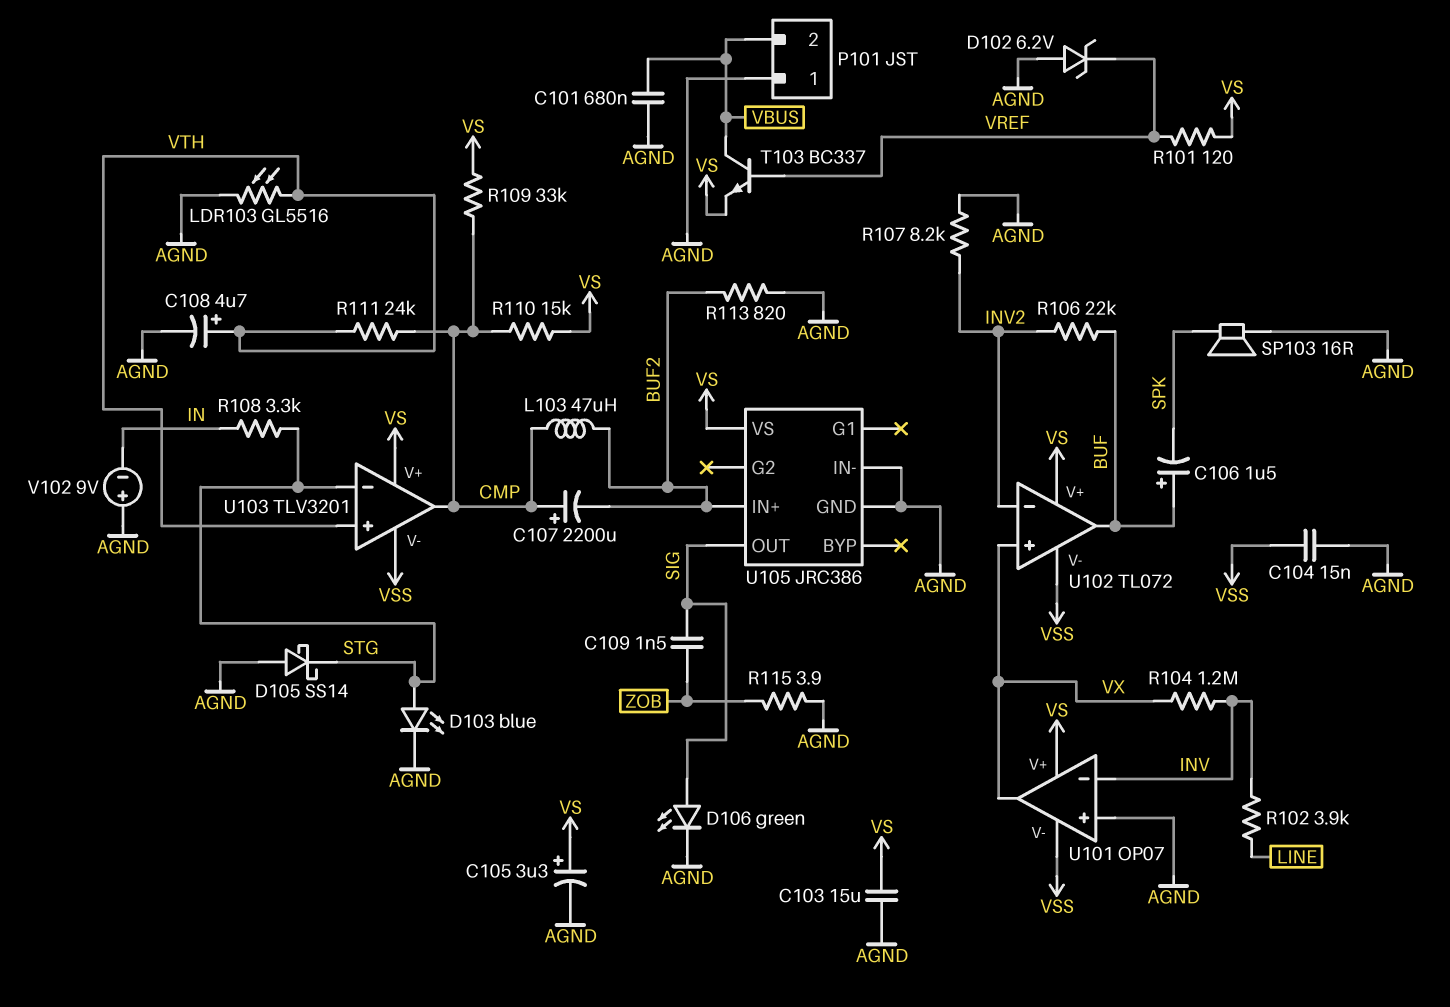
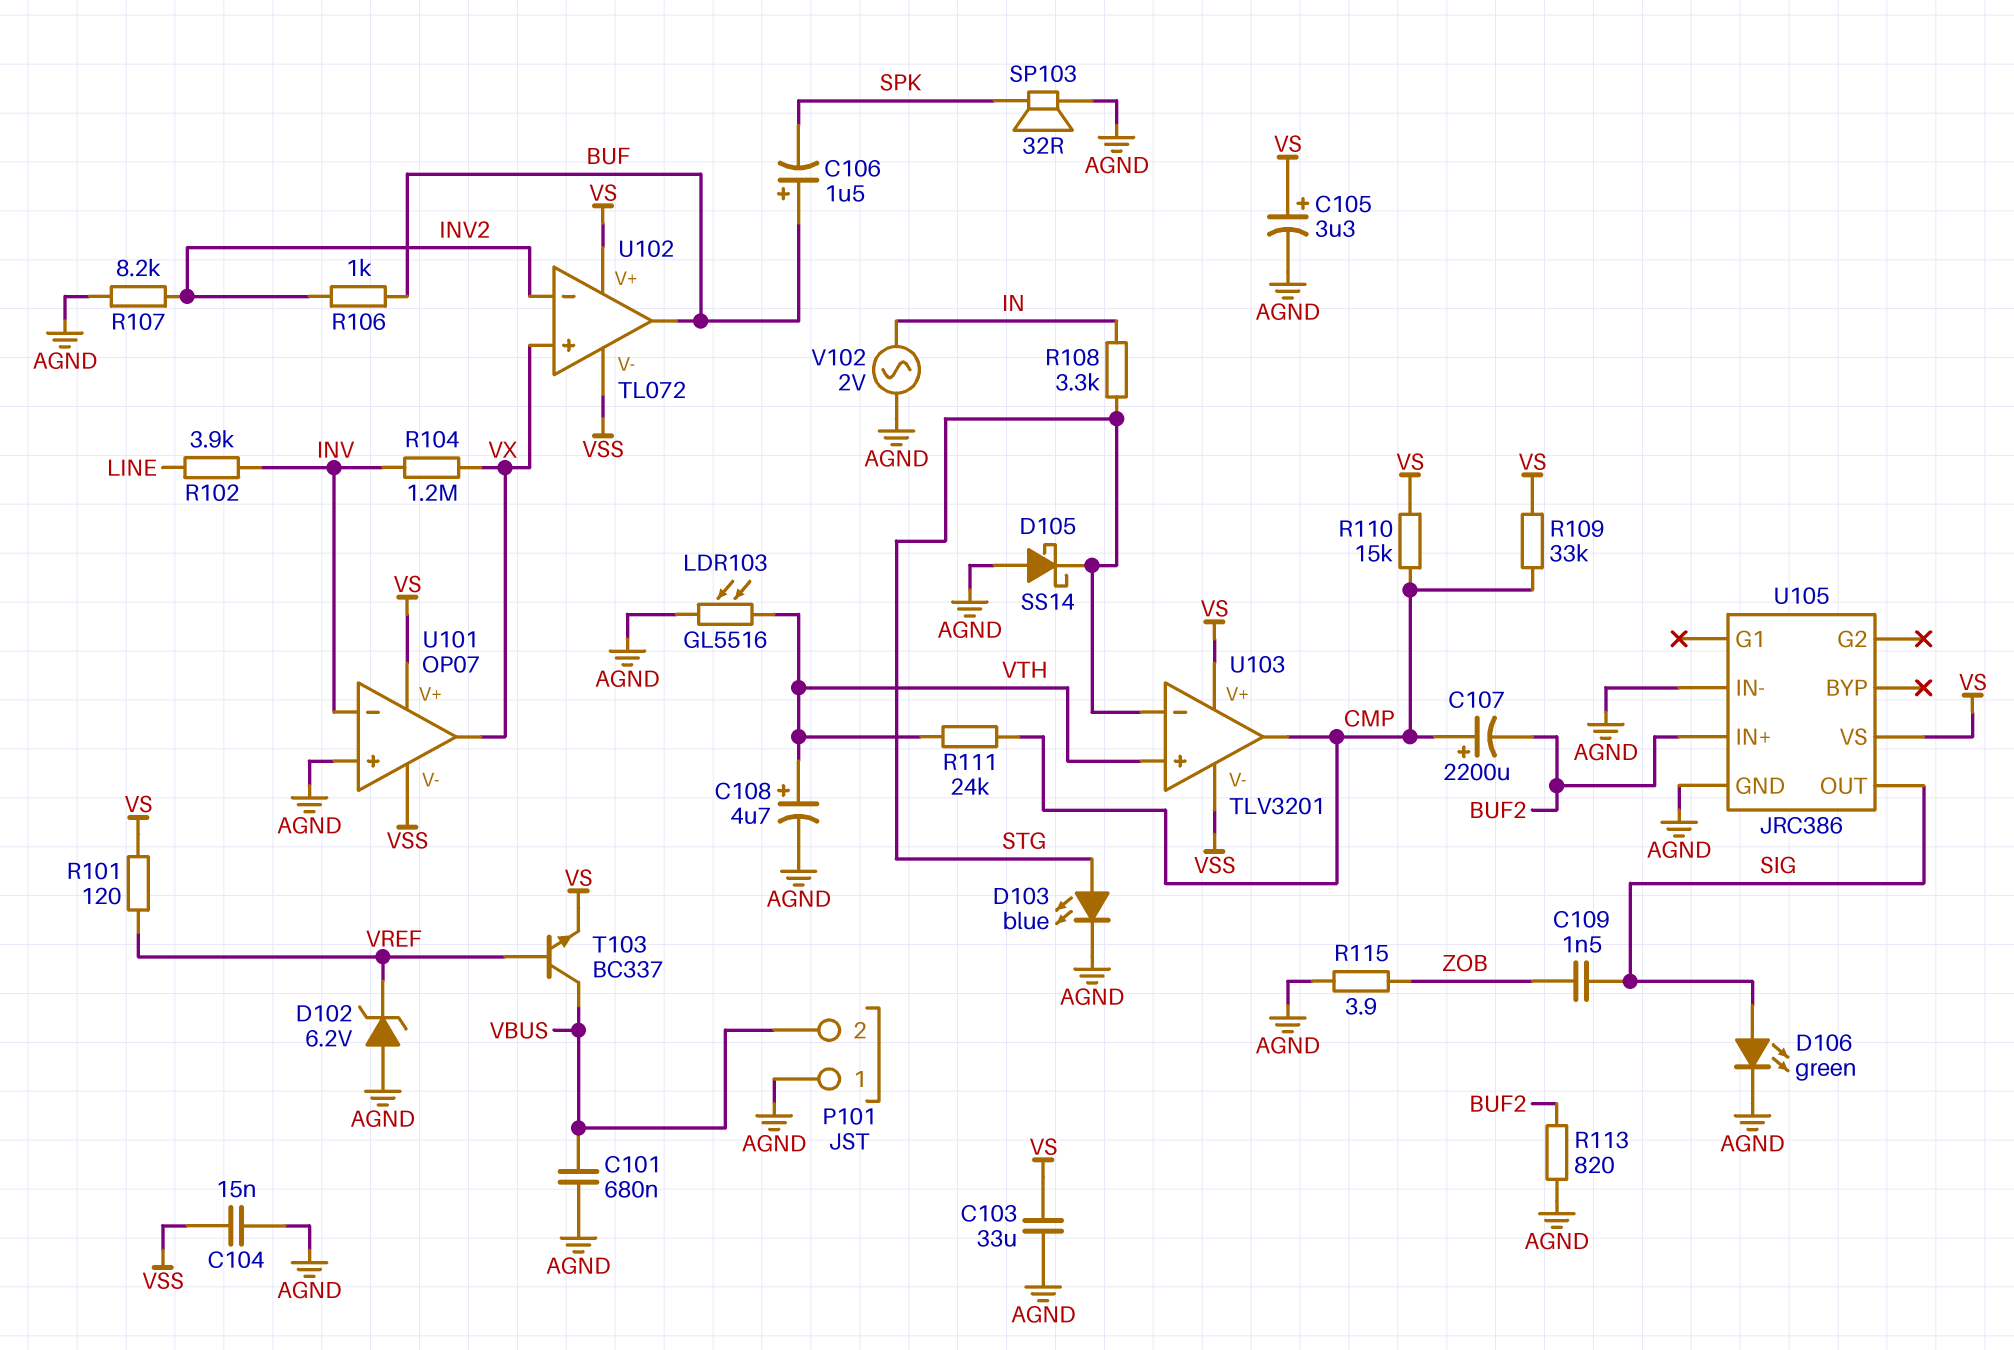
C103: 15uF (AGND, VS) -> 33uF (AGND, VS)
L103: 47uH (BUF2, CMP) -> none
R106: 22k (BUF, INV2) -> 1k (BUF, INV2)
SP103: speaker 16R (AGND, SPK) -> speaker 32R (AGND, SPK)
V102: 9V (plus AGND, minus IN) -> AC 2V (AGND, IN)

